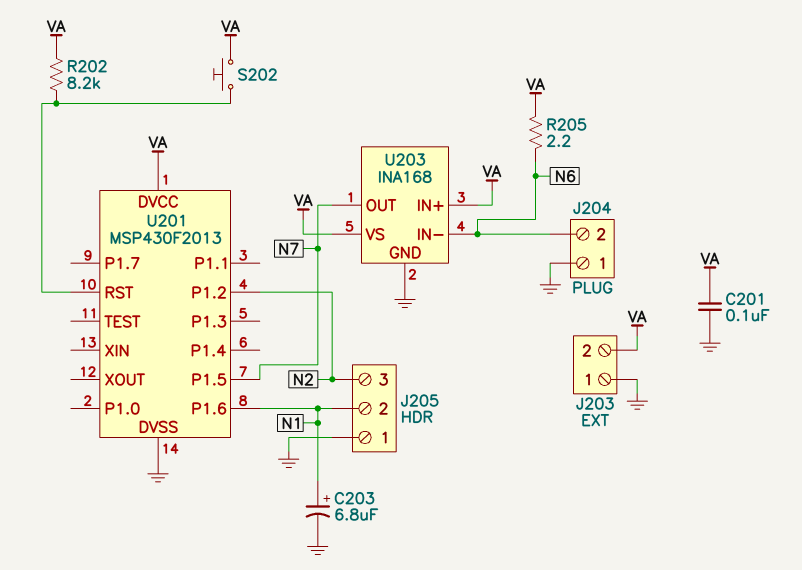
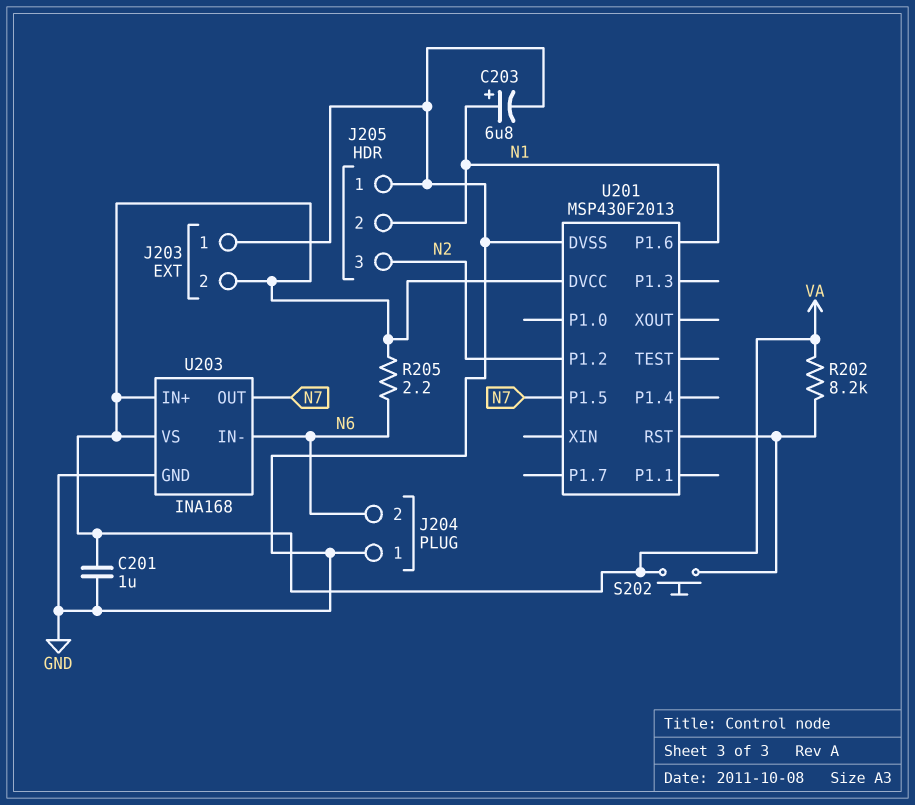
C201: 100nF (GND, VA) -> 1uF (GND, VA)

